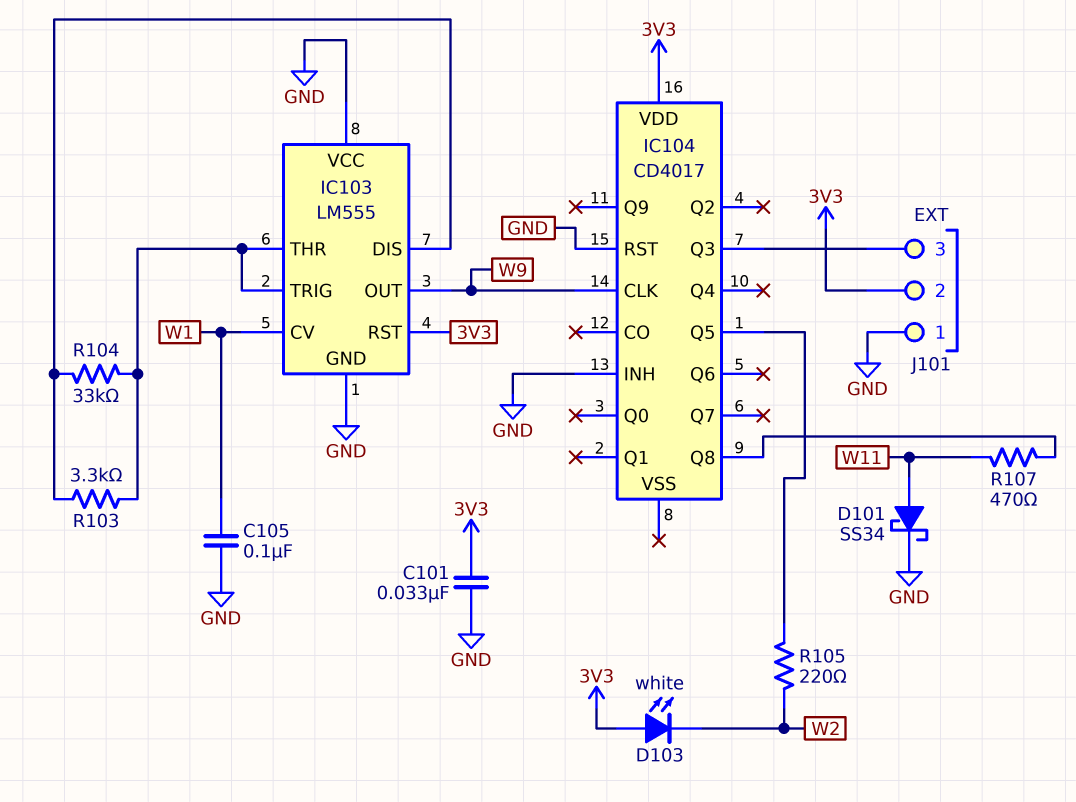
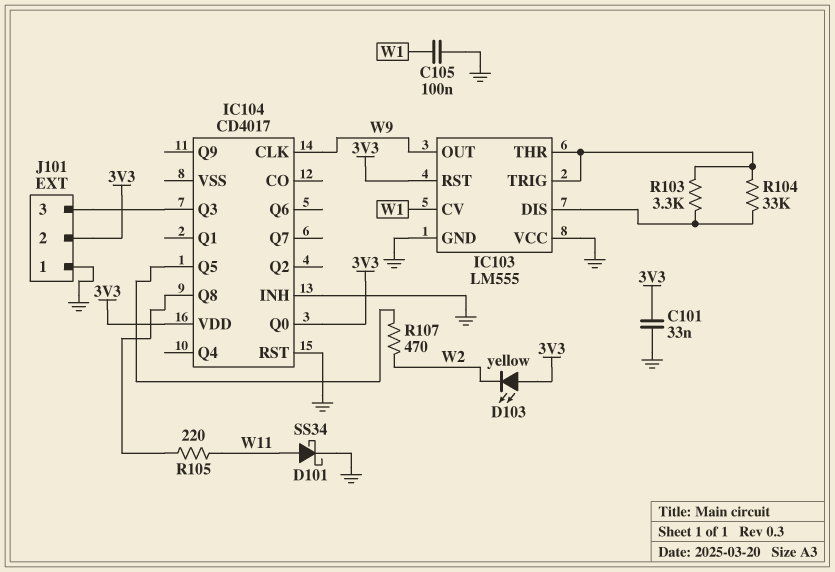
D103: LED white (A 3V3, K W2) -> LED yellow (A 3V3, K W2)
IC104 pin Q0: none -> 3V3
R105: 220 (IC104/Q5, W2) -> 220 (IC104/Q8, W11)
R107: 470 (IC104/Q8, W11) -> 470 (IC104/Q5, W2)

